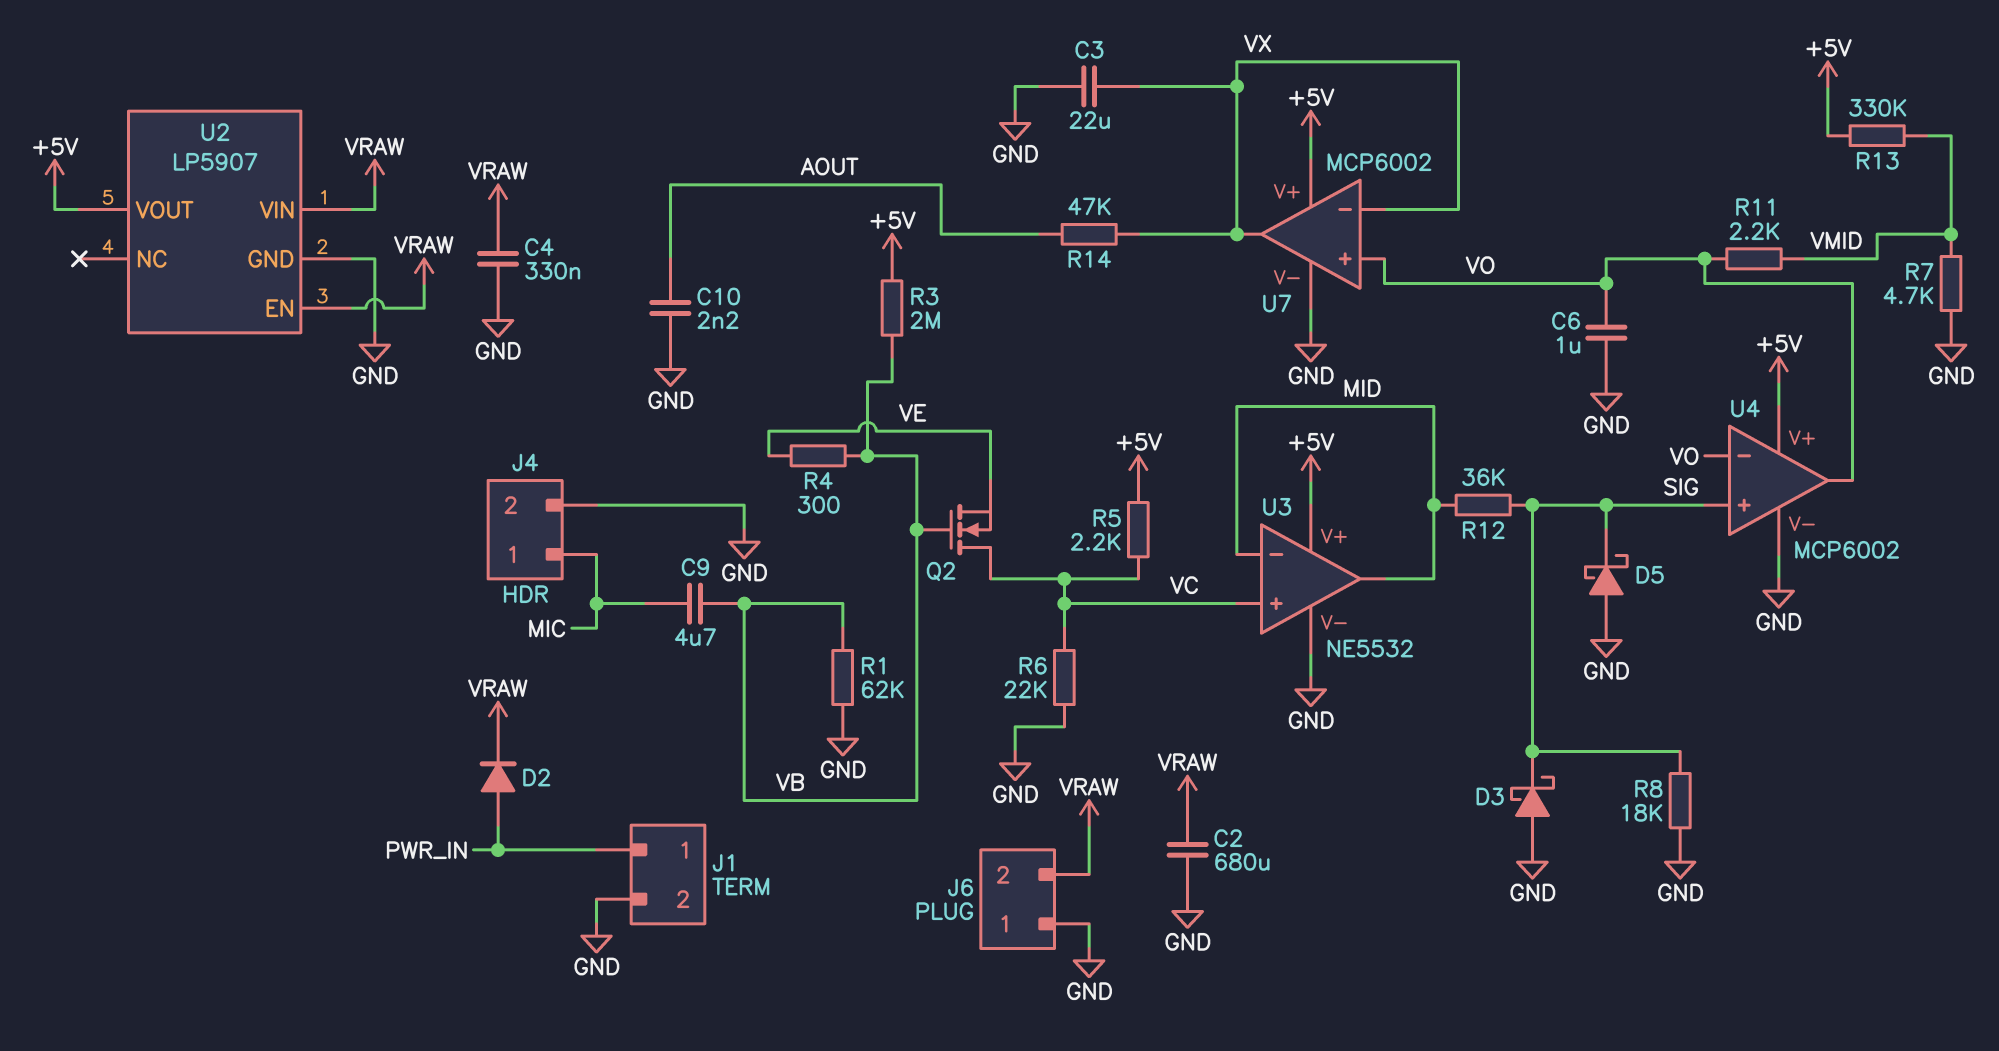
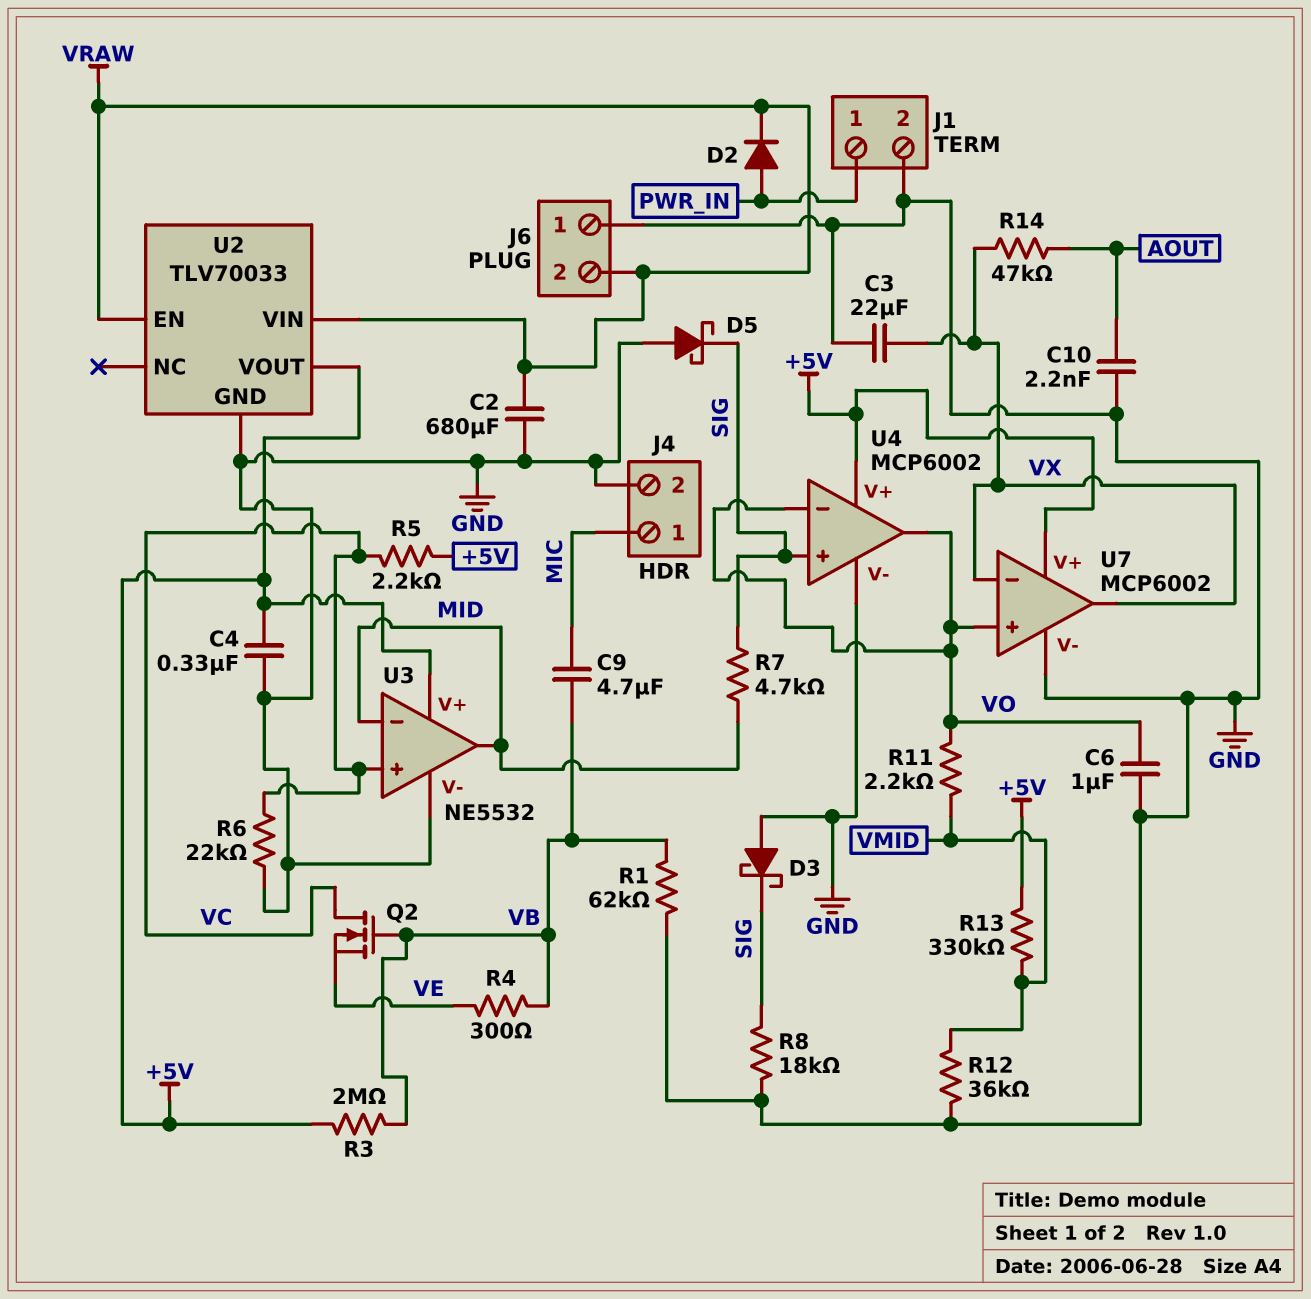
C4: 330nF (GND, VRAW) -> 330nF (+5V, GND)
R7: 4.7k (GND, VMID) -> 4.7k (MID, SIG)
R12: 36k (MID, SIG) -> 36k (GND, VMID)
U2: LP5907 -> TLV70033

